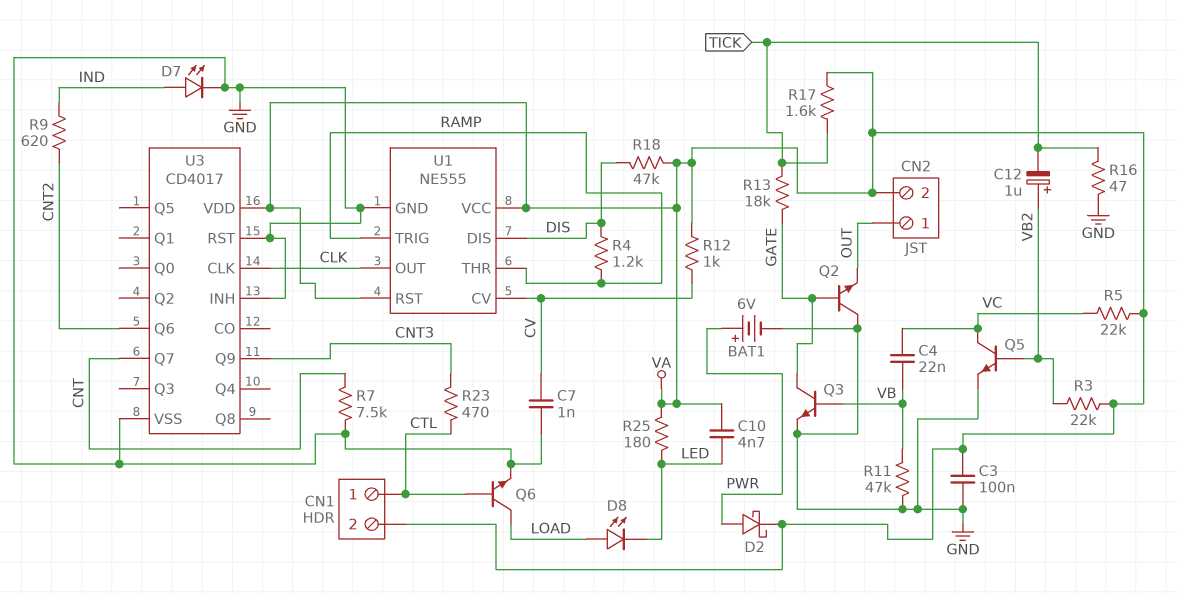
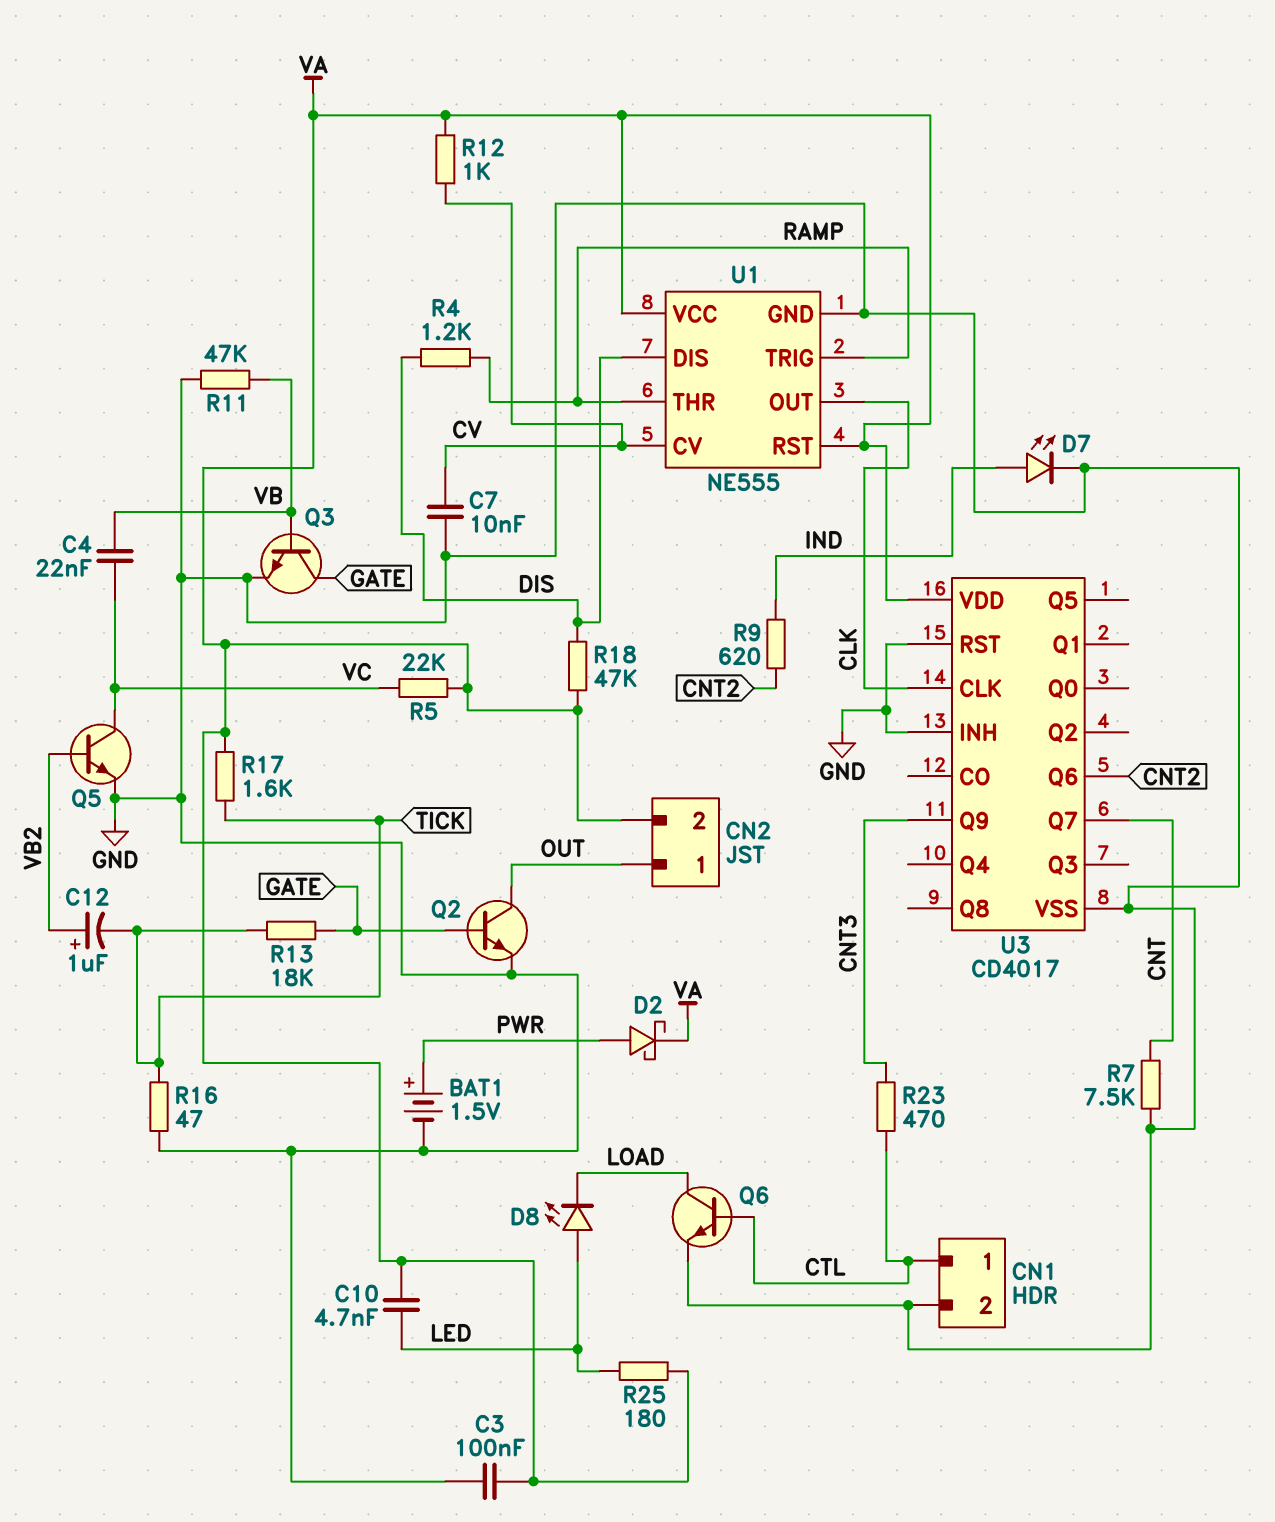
BAT1: 6V (plus PWR, minus GND) -> 1.5V (plus PWR, minus GND)
C7: 1nF (CV, GND) -> 10nF (CV, GND)
CN1 pin 2: VA -> GND
D8: LED (A LOAD, K LED) -> LED (A LED, K LOAD)
Q2: NPN (B GATE, C GND, E OUT) -> NPN (B GATE, C OUT, E GND)
R3: 22k (VA, VB2) -> none

